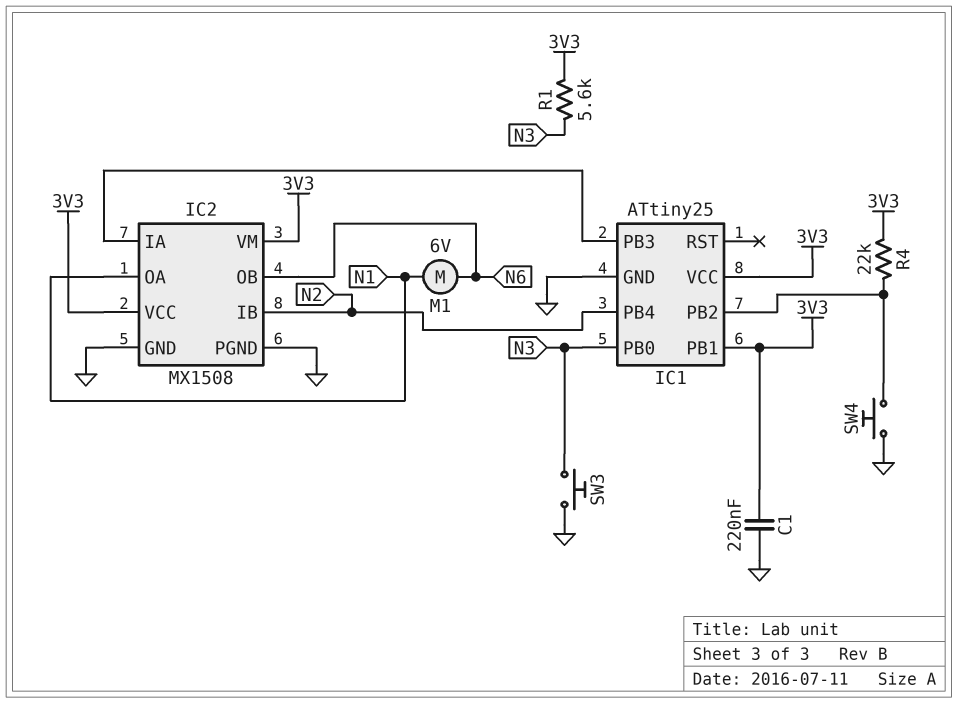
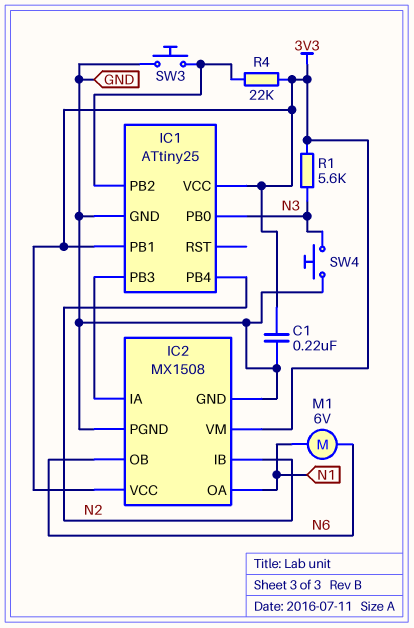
SW3: button (GND, N3) -> button (GND, IC1/PB2)
SW4: button (GND, IC1/PB2) -> button (GND, N3)

